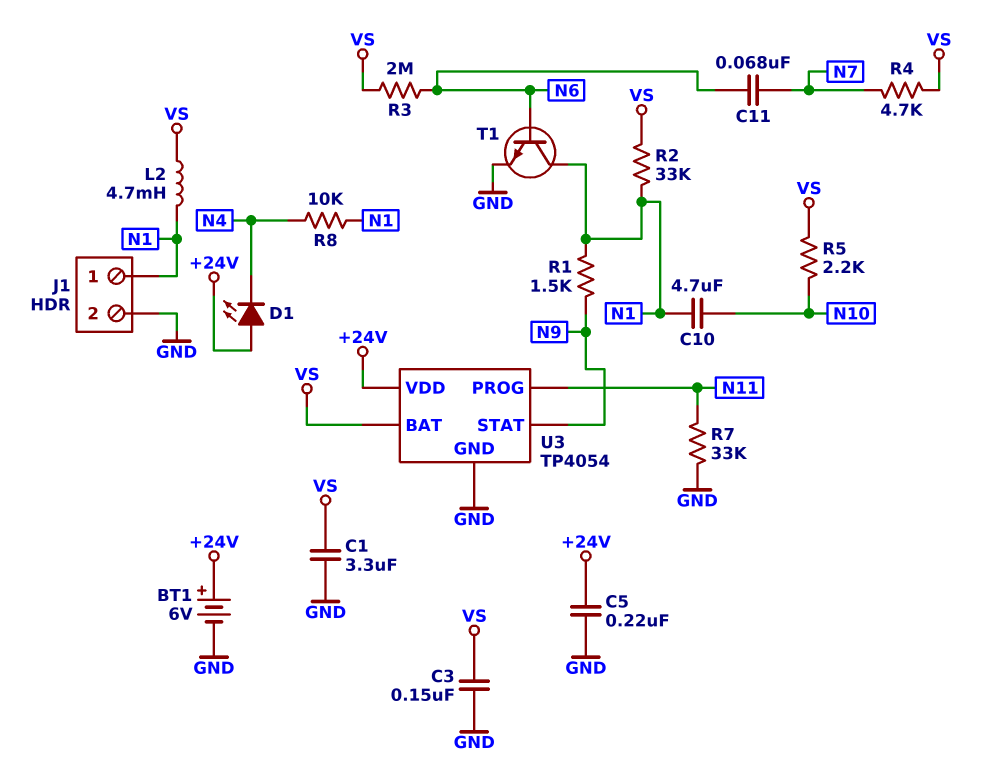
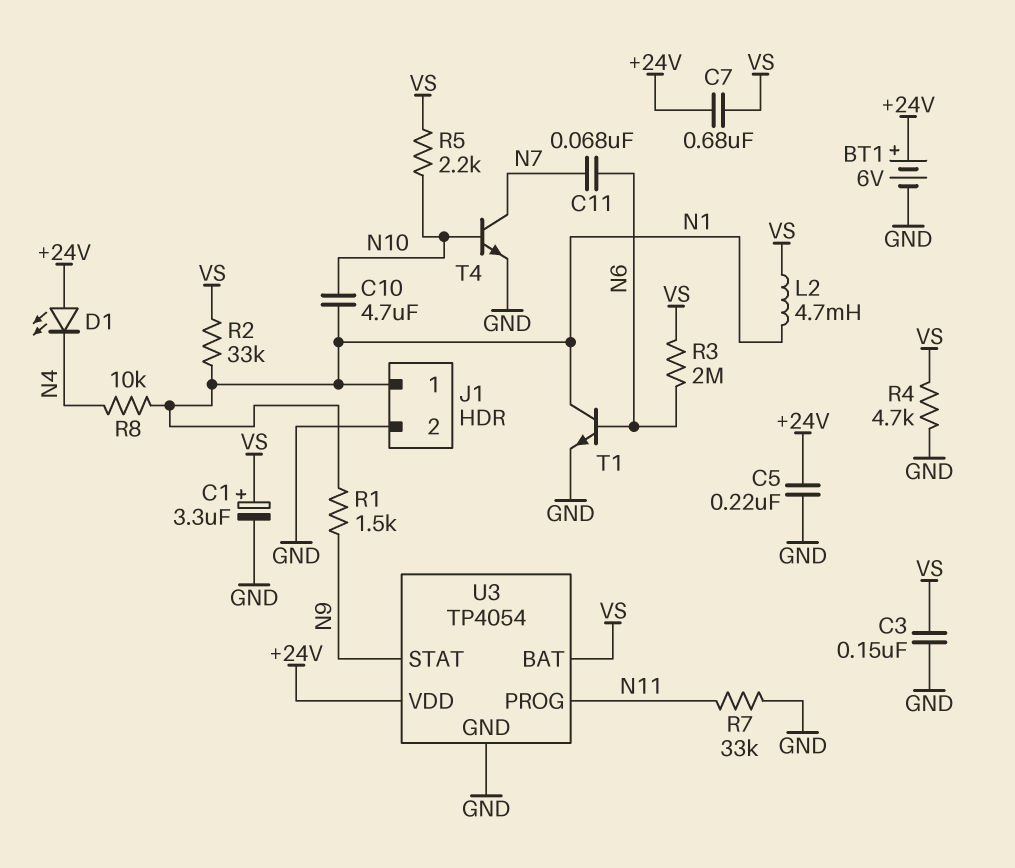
C1: 3.3uF (GND, VS) -> 3.3uF (plus VS, minus GND)
C7: none -> 680nF (+24V, VS)
R4: 4.7k (N7, VS) -> 4.7k (GND, VS)
T4: none -> NPN (B N10, C N7, E GND)

